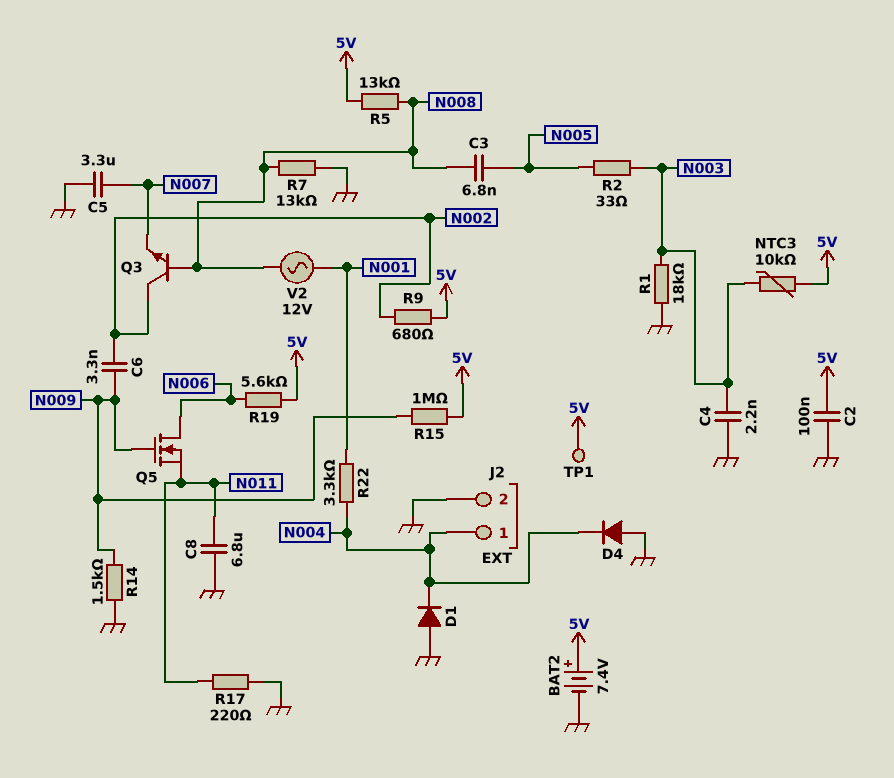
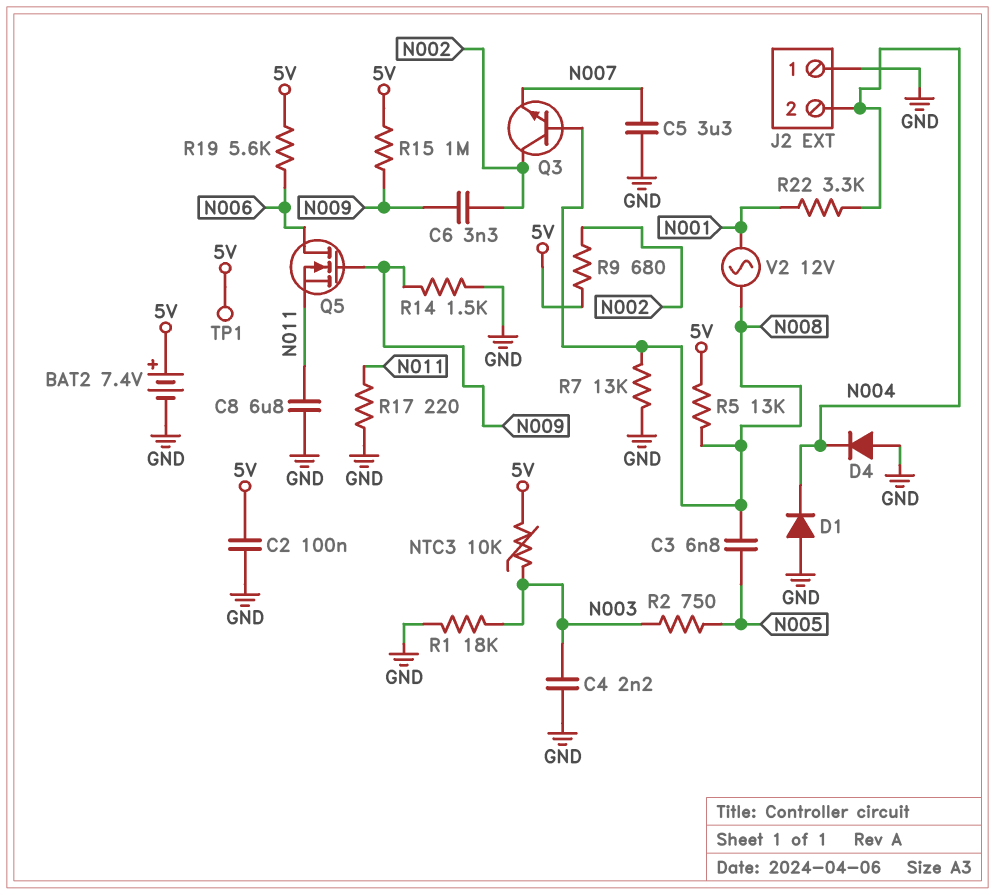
J2 pin 1: N004 -> GND
J2 pin 2: GND -> N004
R2: 33 (N003, N005) -> 750 (N003, N005)

